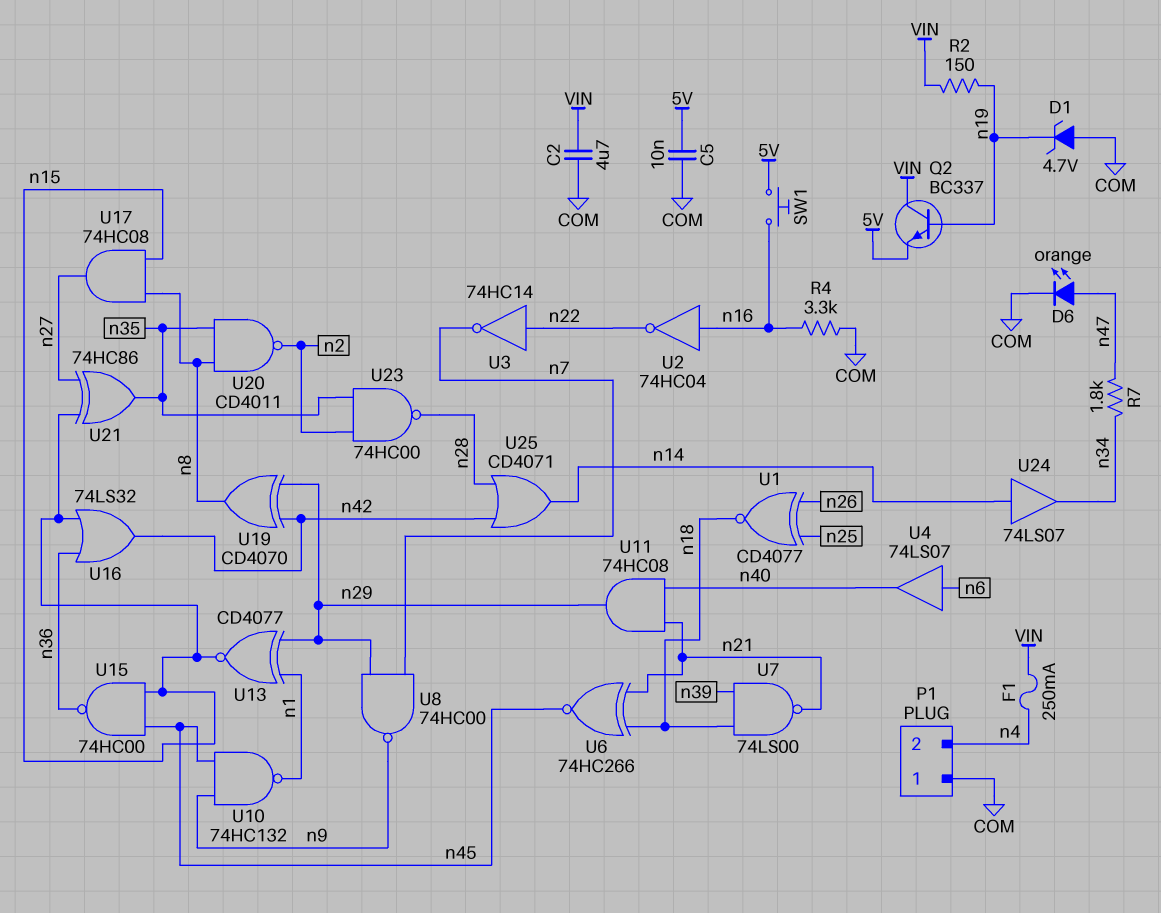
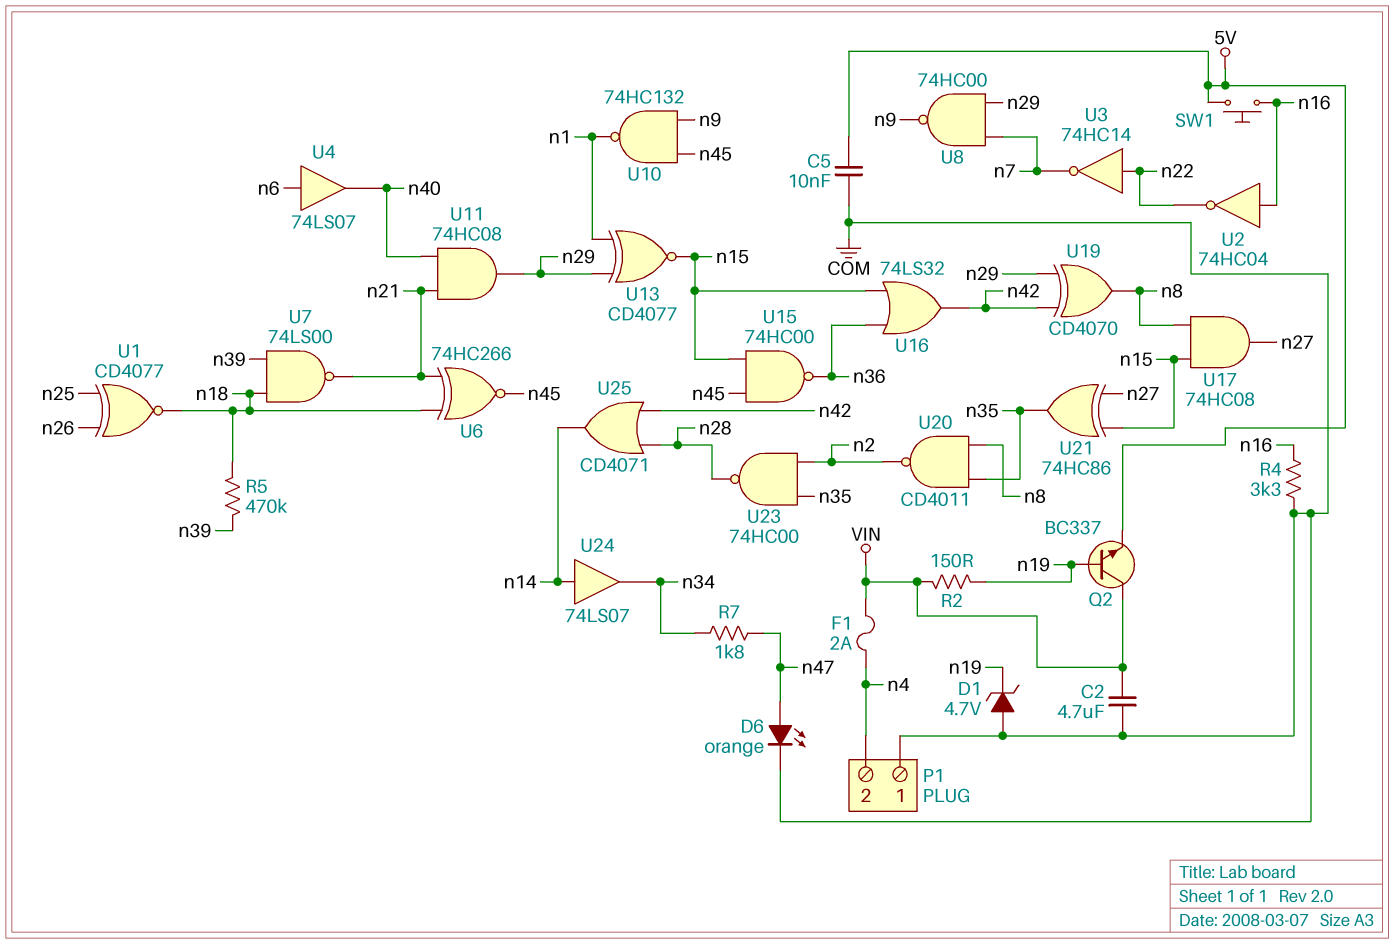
F1: 250mA (VIN, n4) -> 2A (VIN, n4)
R5: none -> 470k (n18, n39)

